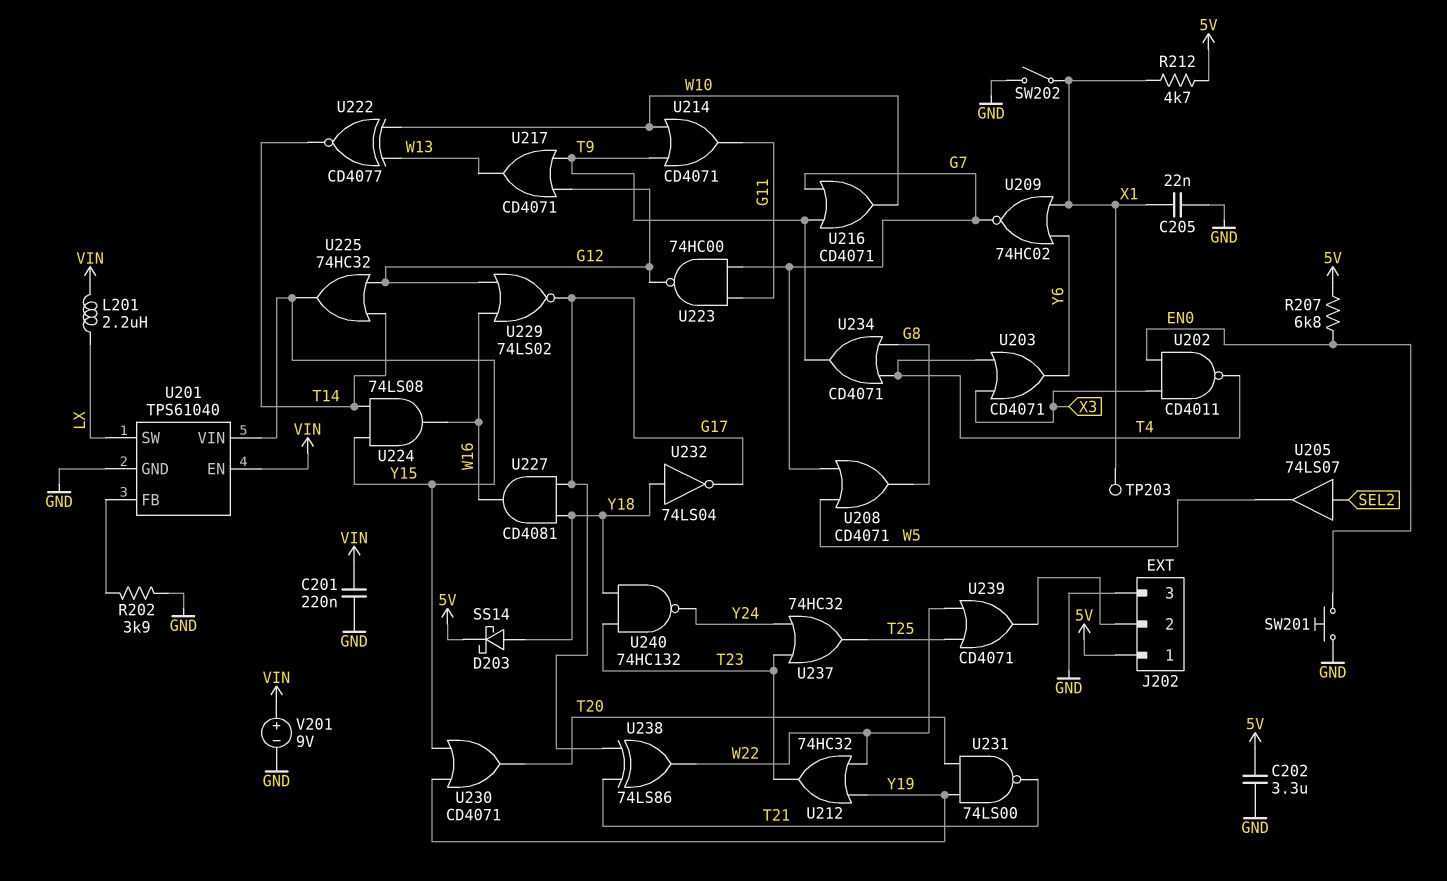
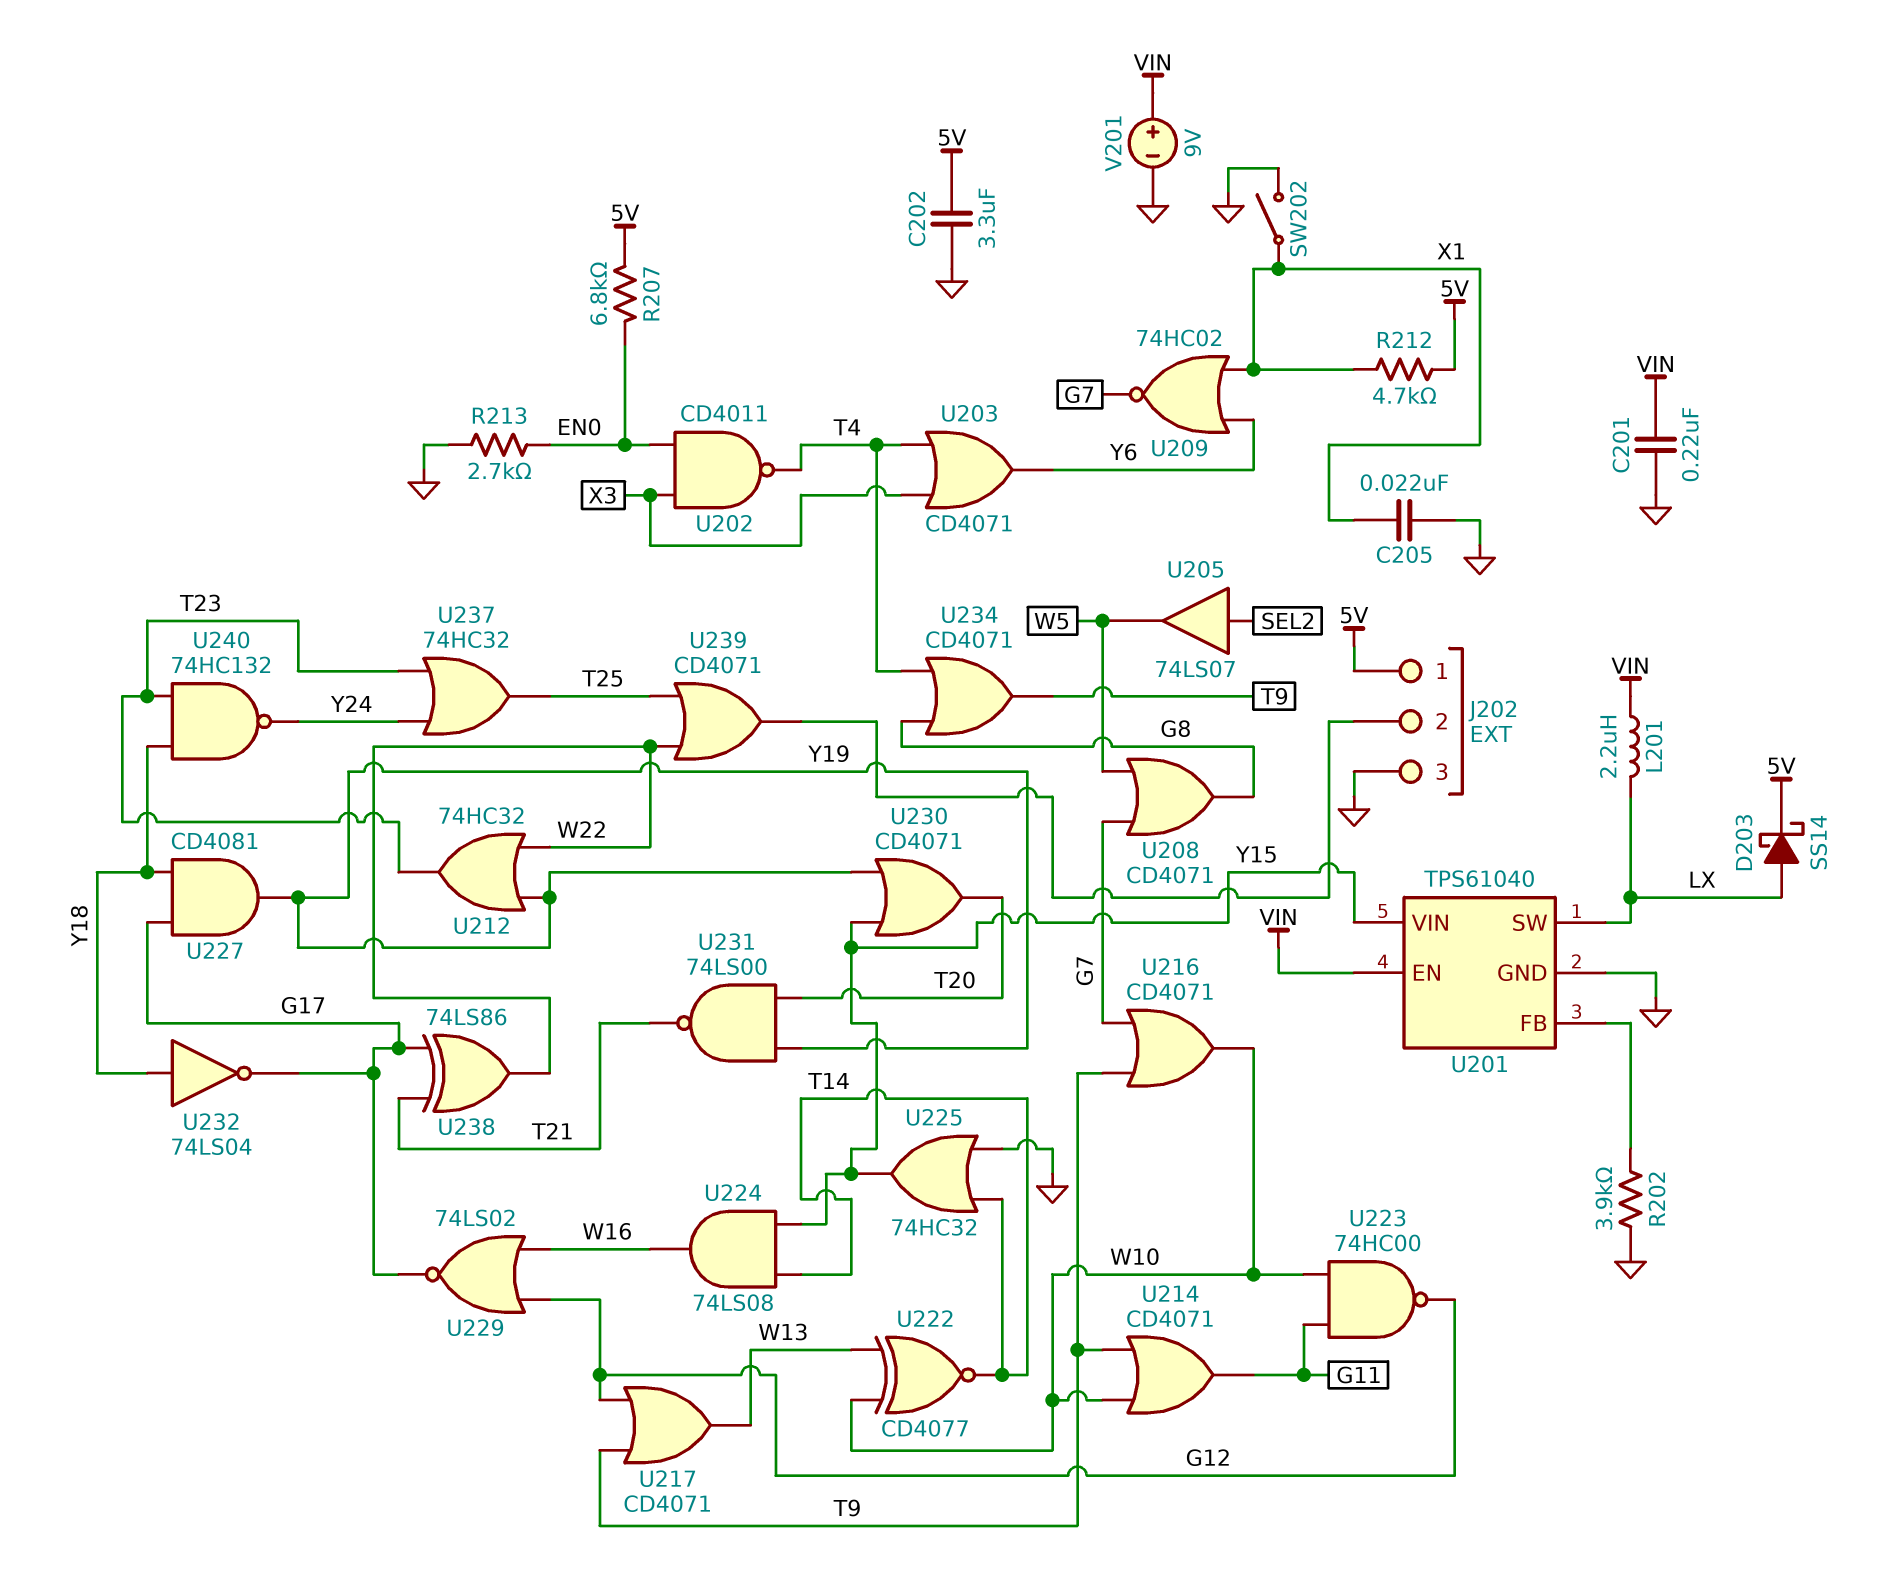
D203: schottky SS14 (A Y18, K 5V) -> schottky SS14 (A LX, K 5V)
R213: none -> 2.7k (EN0, GND)
SW201: button (EN0, GND) -> none
TP203: test point (X1) -> none
U223: NAND 74HC00 (in G7, in G11, out G12) -> NAND 74HC00 (in G11, in W10, out G12)
U225: OR 74HC32 (in G12, in T14, out Y15) -> OR 74HC32 (in GND, in T14, out Y15)
U227: AND CD4081 (in G17, in Y18, out W16) -> AND CD4081 (in G17, in Y18, out Y19)

